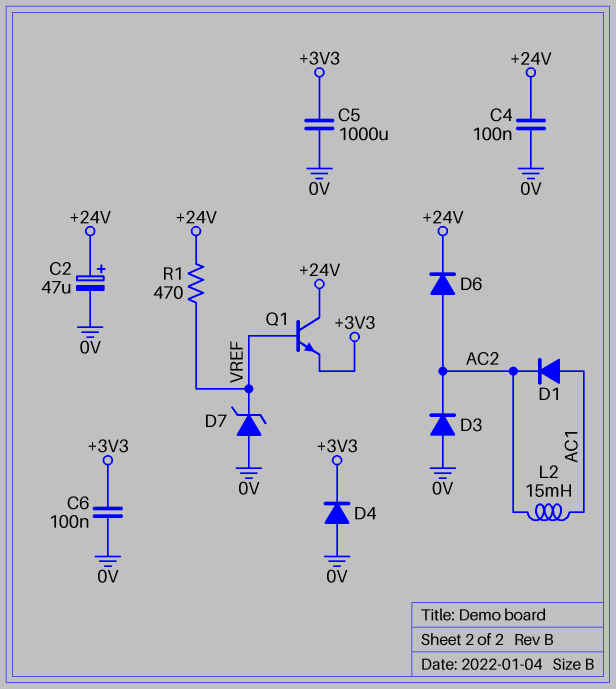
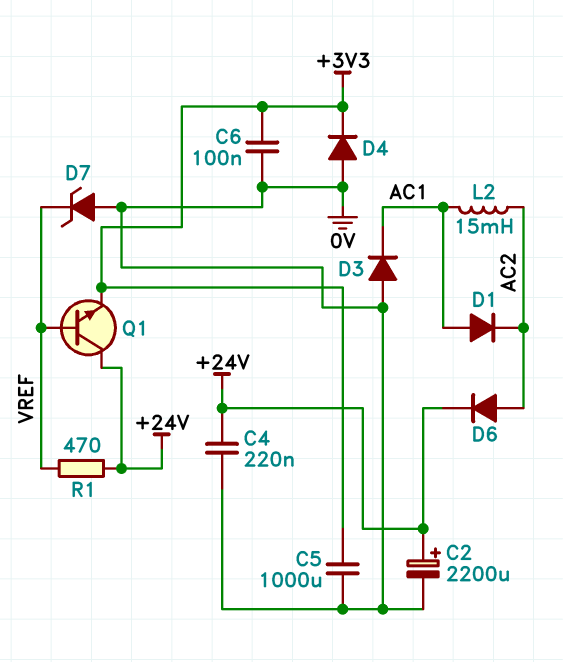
C2: 47uF (plus +24V, minus 0V) -> 2200uF (plus +24V, minus 0V)
C4: 100nF (+24V, 0V) -> 220nF (+24V, 0V)
D3: diode (A 0V, K AC2) -> diode (A 0V, K AC1)

